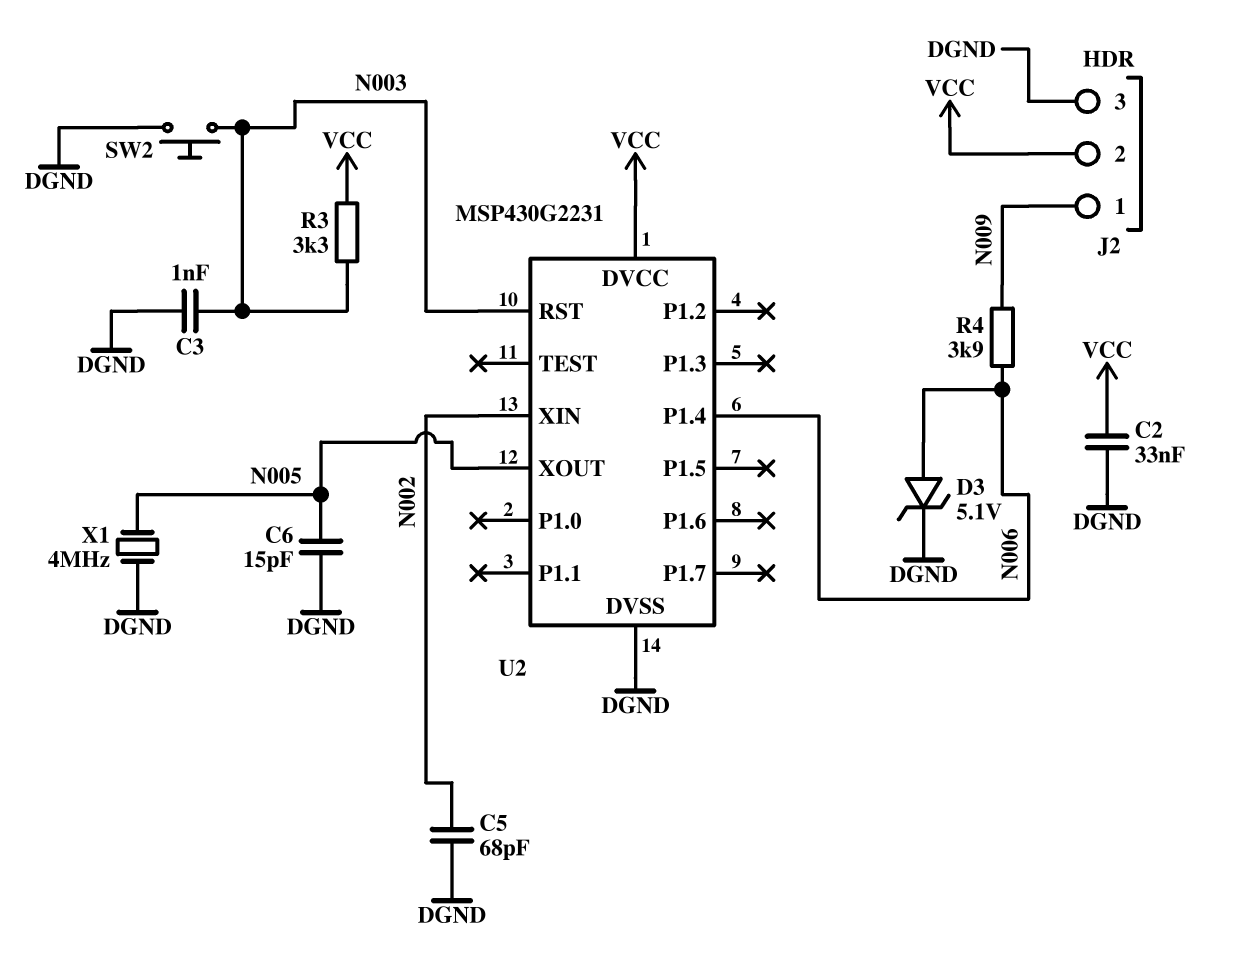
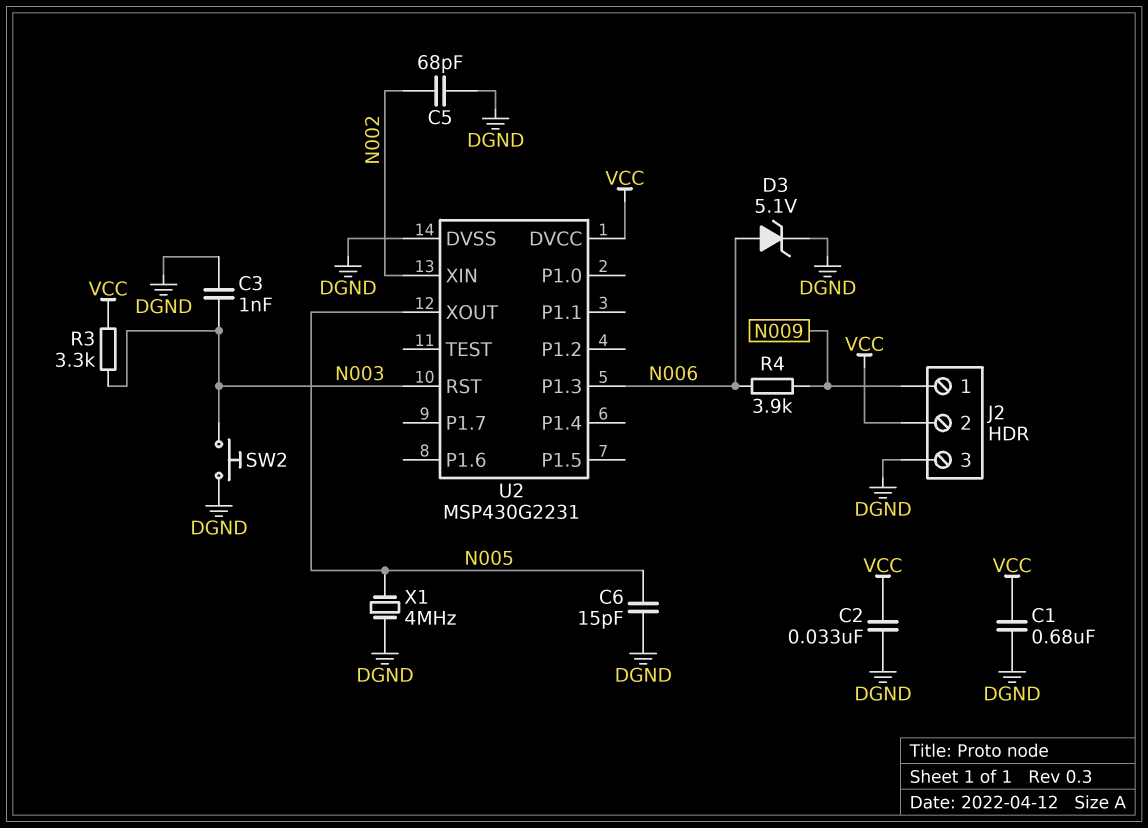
C1: none -> 680nF (DGND, VCC)
U2 pin P1.3: none -> N006
U2 pin P1.4: N006 -> none

